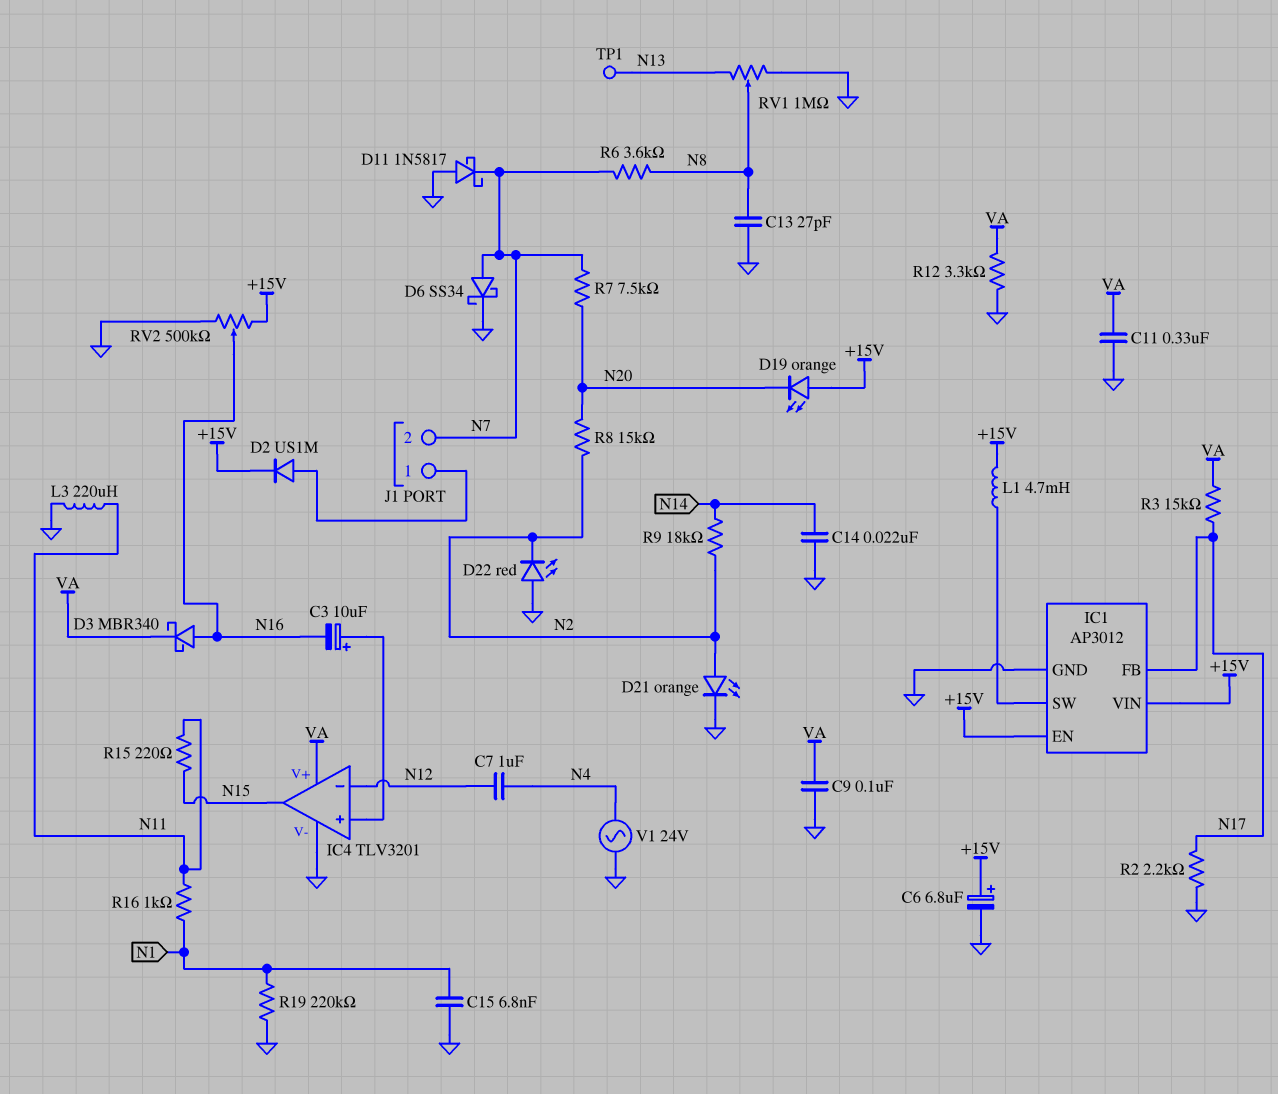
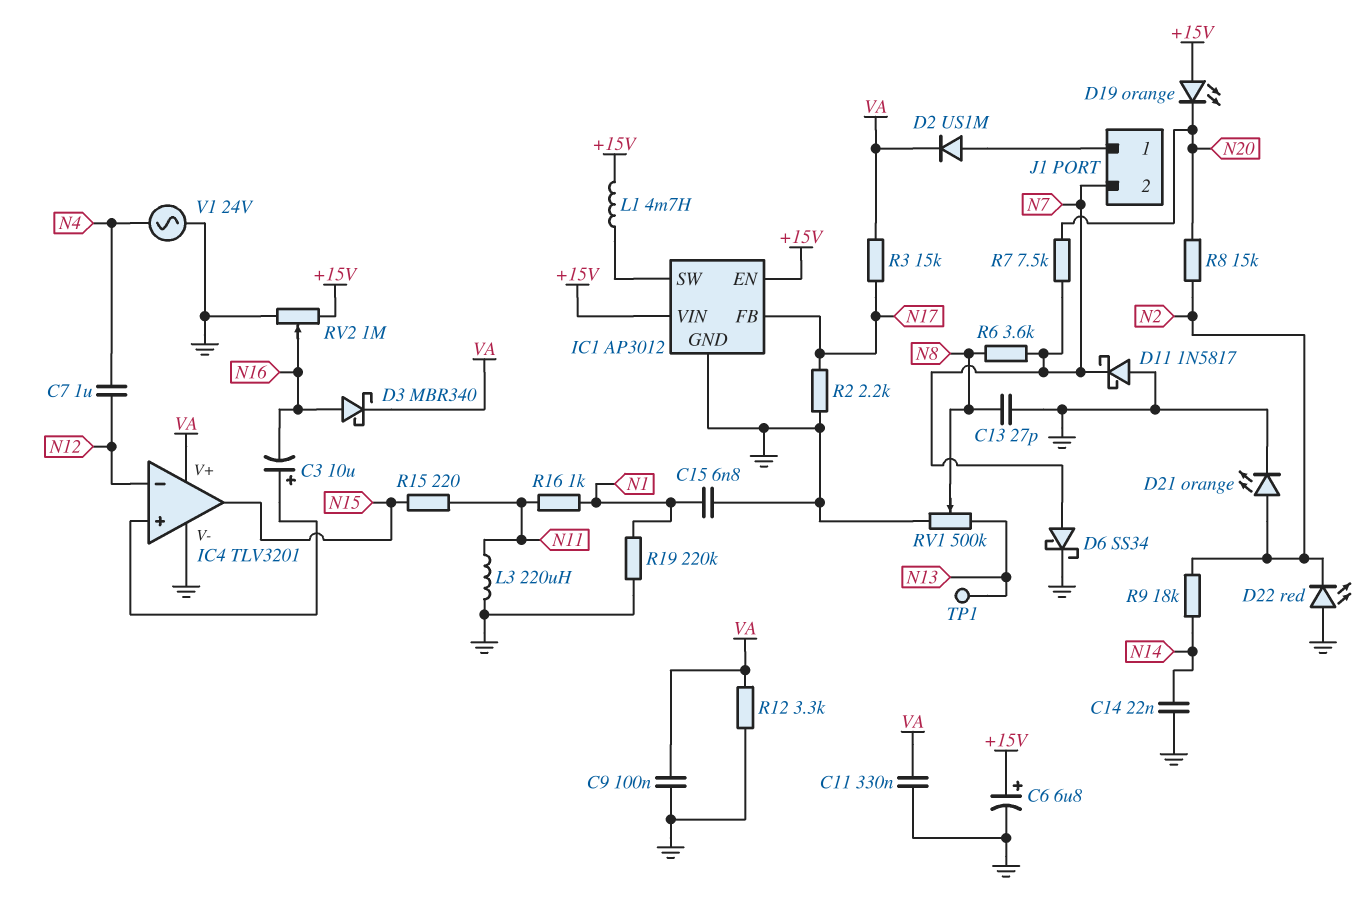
D2: diode US1M (A J1/1, K +15V) -> diode US1M (A J1/1, K VA)
RV1: 1M (GND, N13, wiper N8) -> 500k (GND, N13, wiper N8)
RV2: 500k (+15V, GND, wiper N16) -> 1M (+15V, GND, wiper N16)

